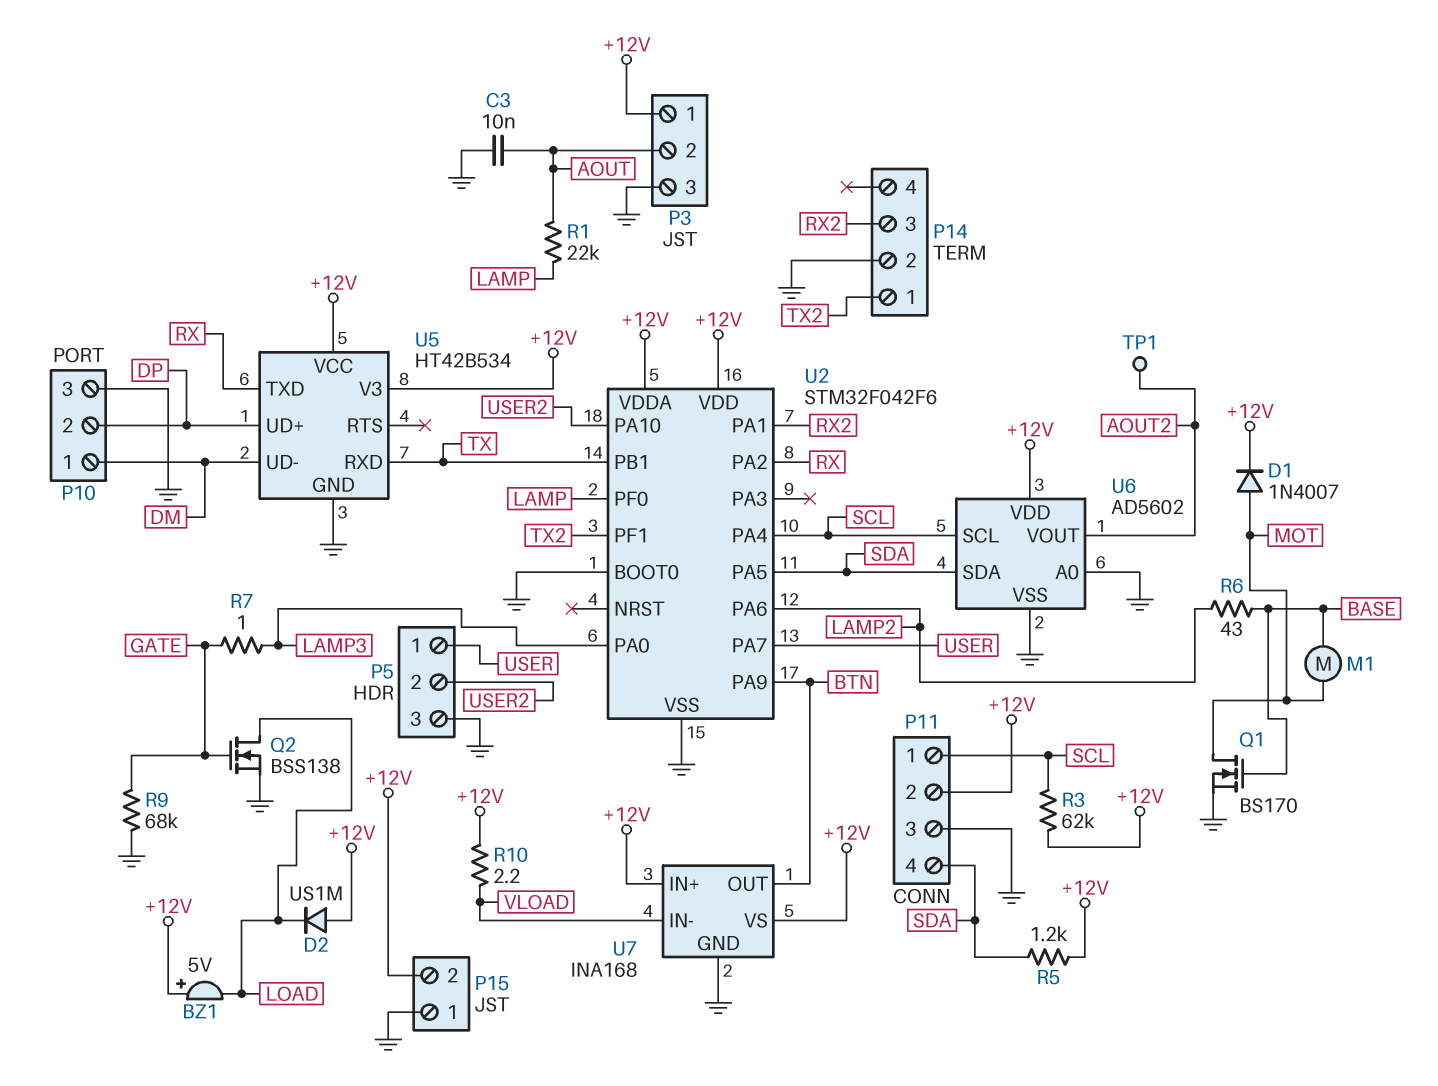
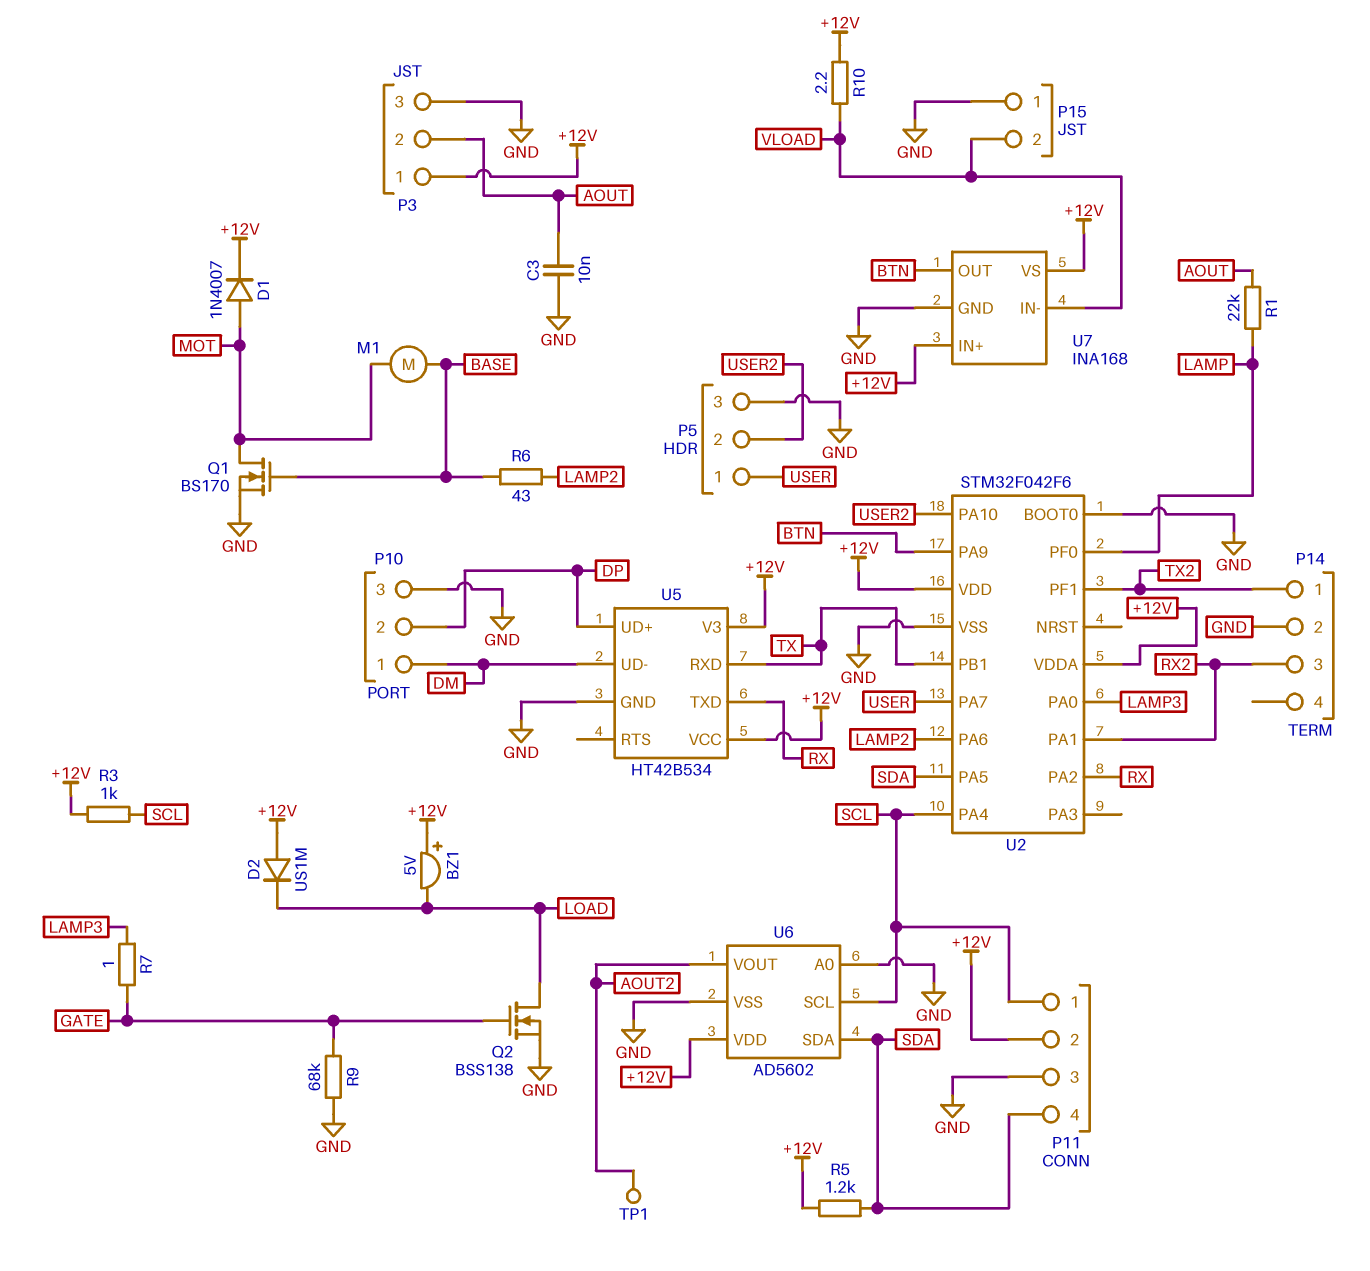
P15 pin 2: +12V -> VLOAD
R3: 62k (+12V, SCL) -> 1k (+12V, SCL)

